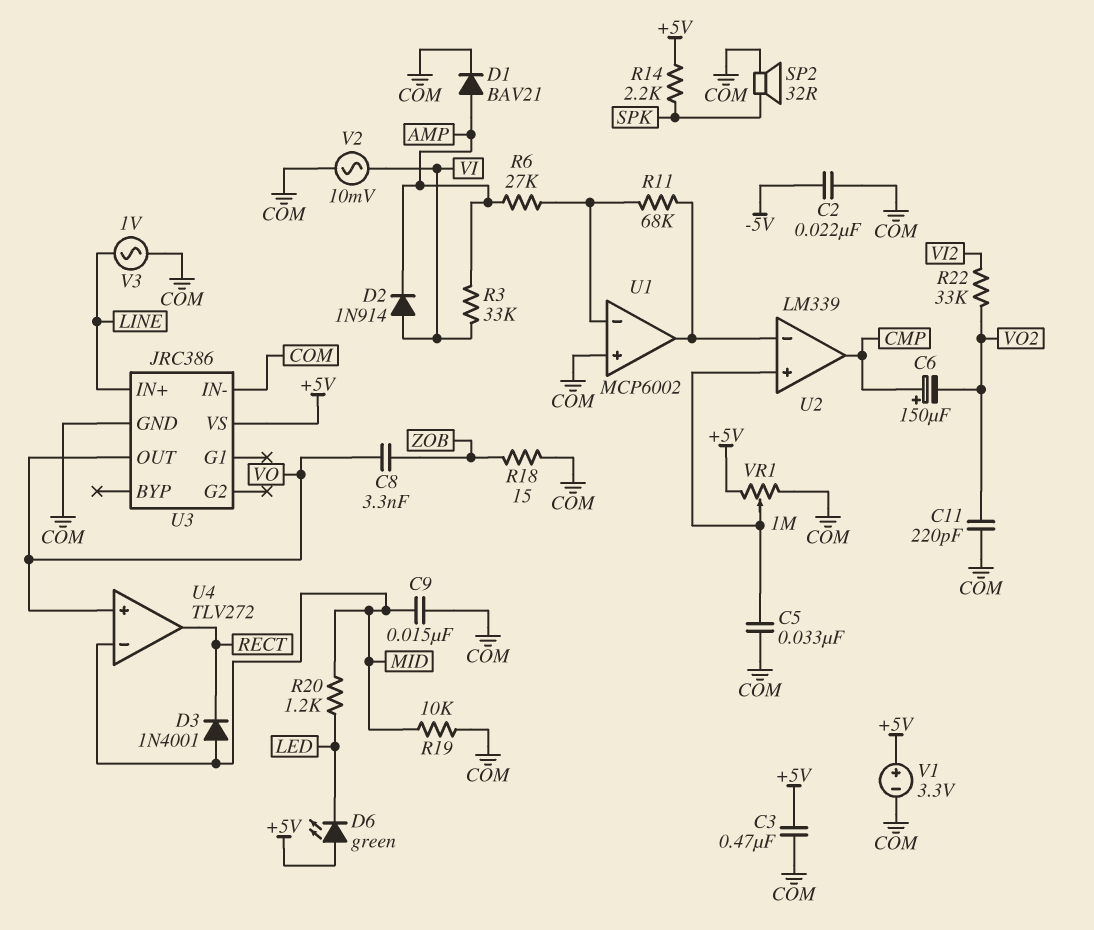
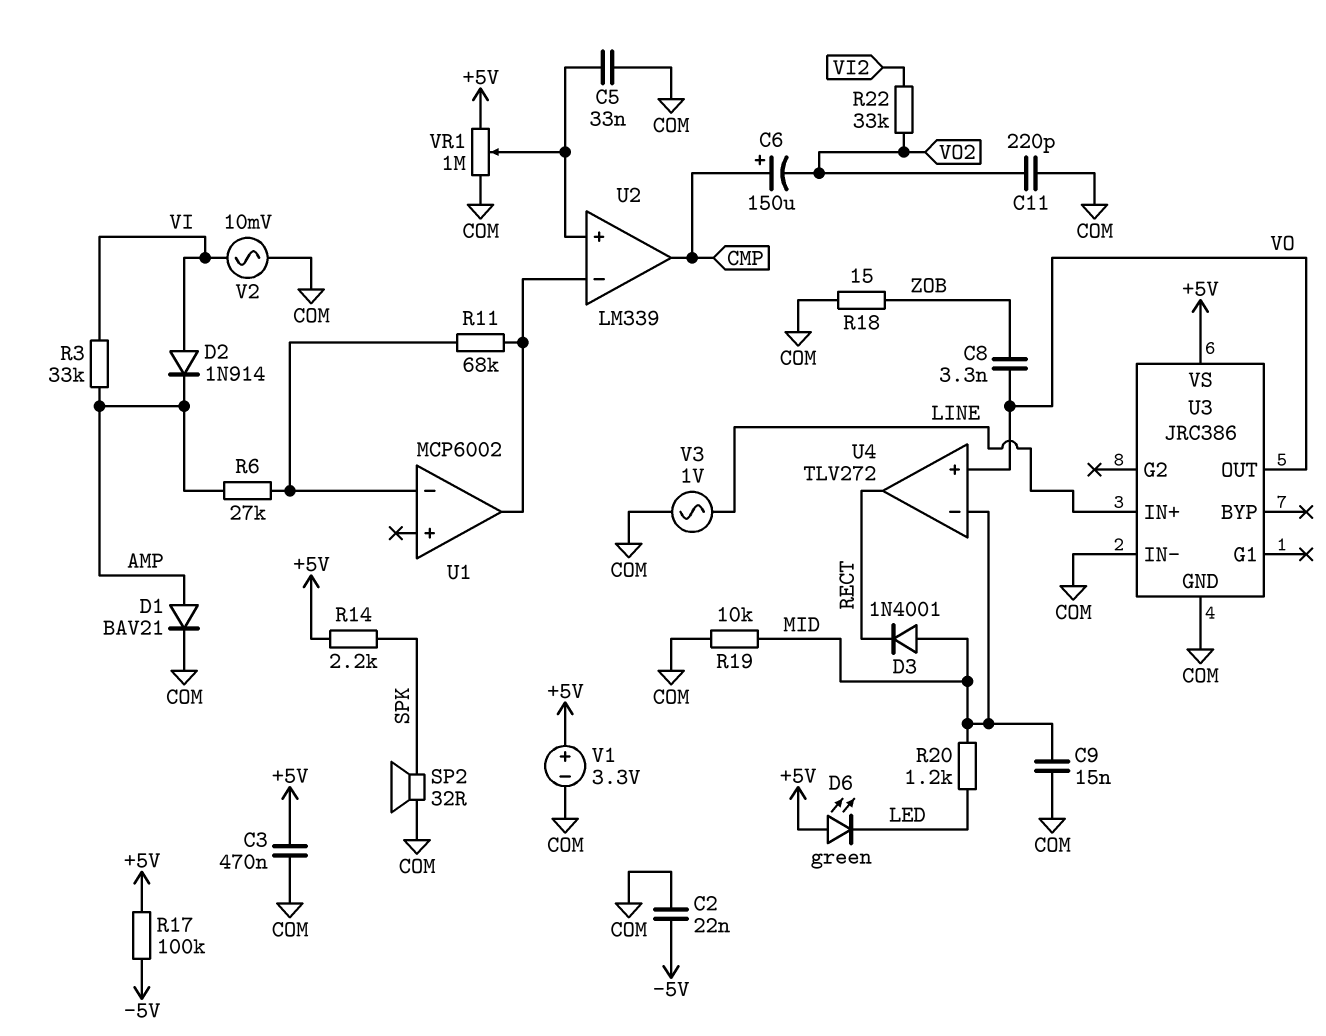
R17: none -> 100k (+5V, -5V)
U1 pin in+: COM -> none

